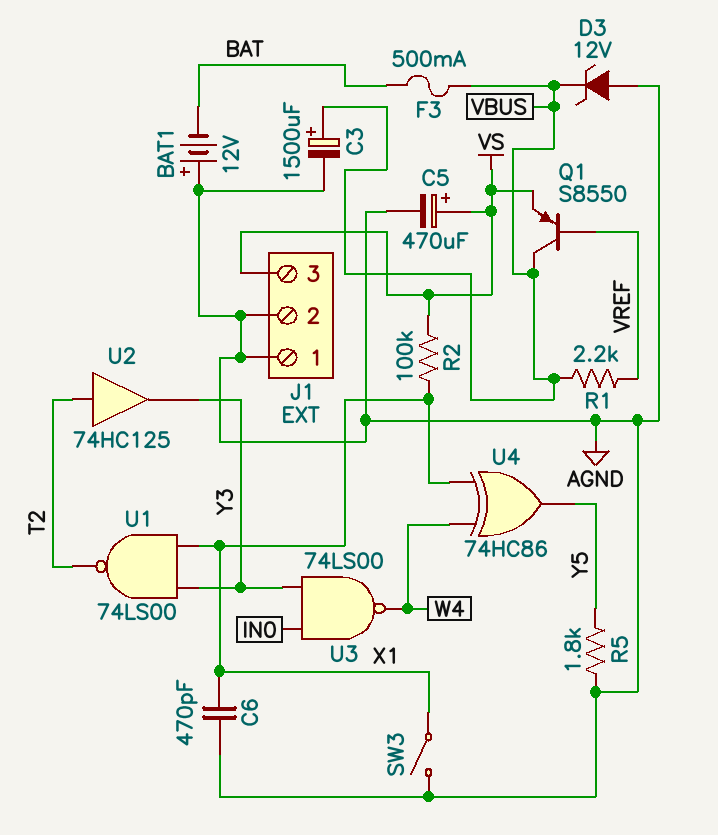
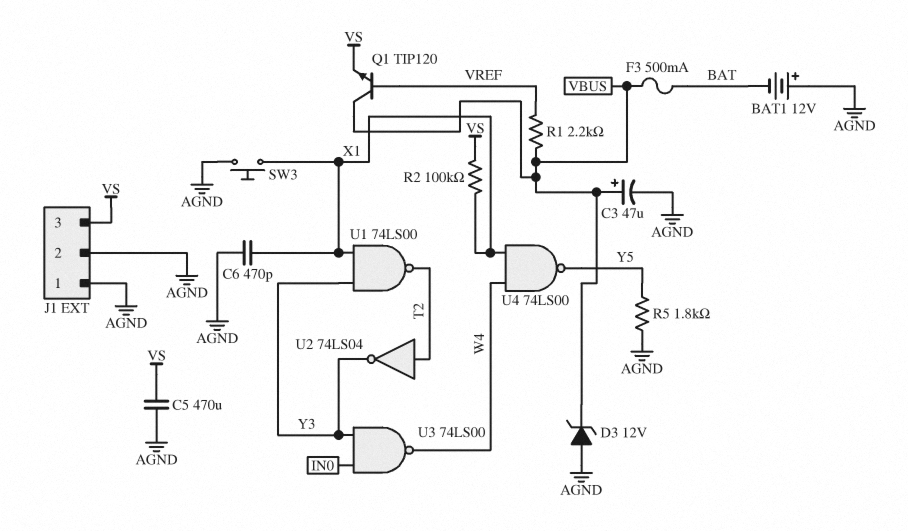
C3: 1500uF (plus VBUS, minus AGND) -> 47uF (plus VBUS, minus AGND)
C5: 470uF (plus VS, minus AGND) -> 470uF (AGND, VS)
Q1: PNP S8550 (B VREF, C VBUS, E VS) -> NPN TIP120 (B VREF, C VBUS, E VS)
SW3: switch (AGND, X1) -> button (AGND, X1)
U2: buffer 74HC125 (in T2, out Y3) -> NOT 74LS04 (in T2, out Y3)
U4: XOR 74HC86 (in W4, in X1, out Y5) -> NAND 74LS00 (in W4, in X1, out Y5)

